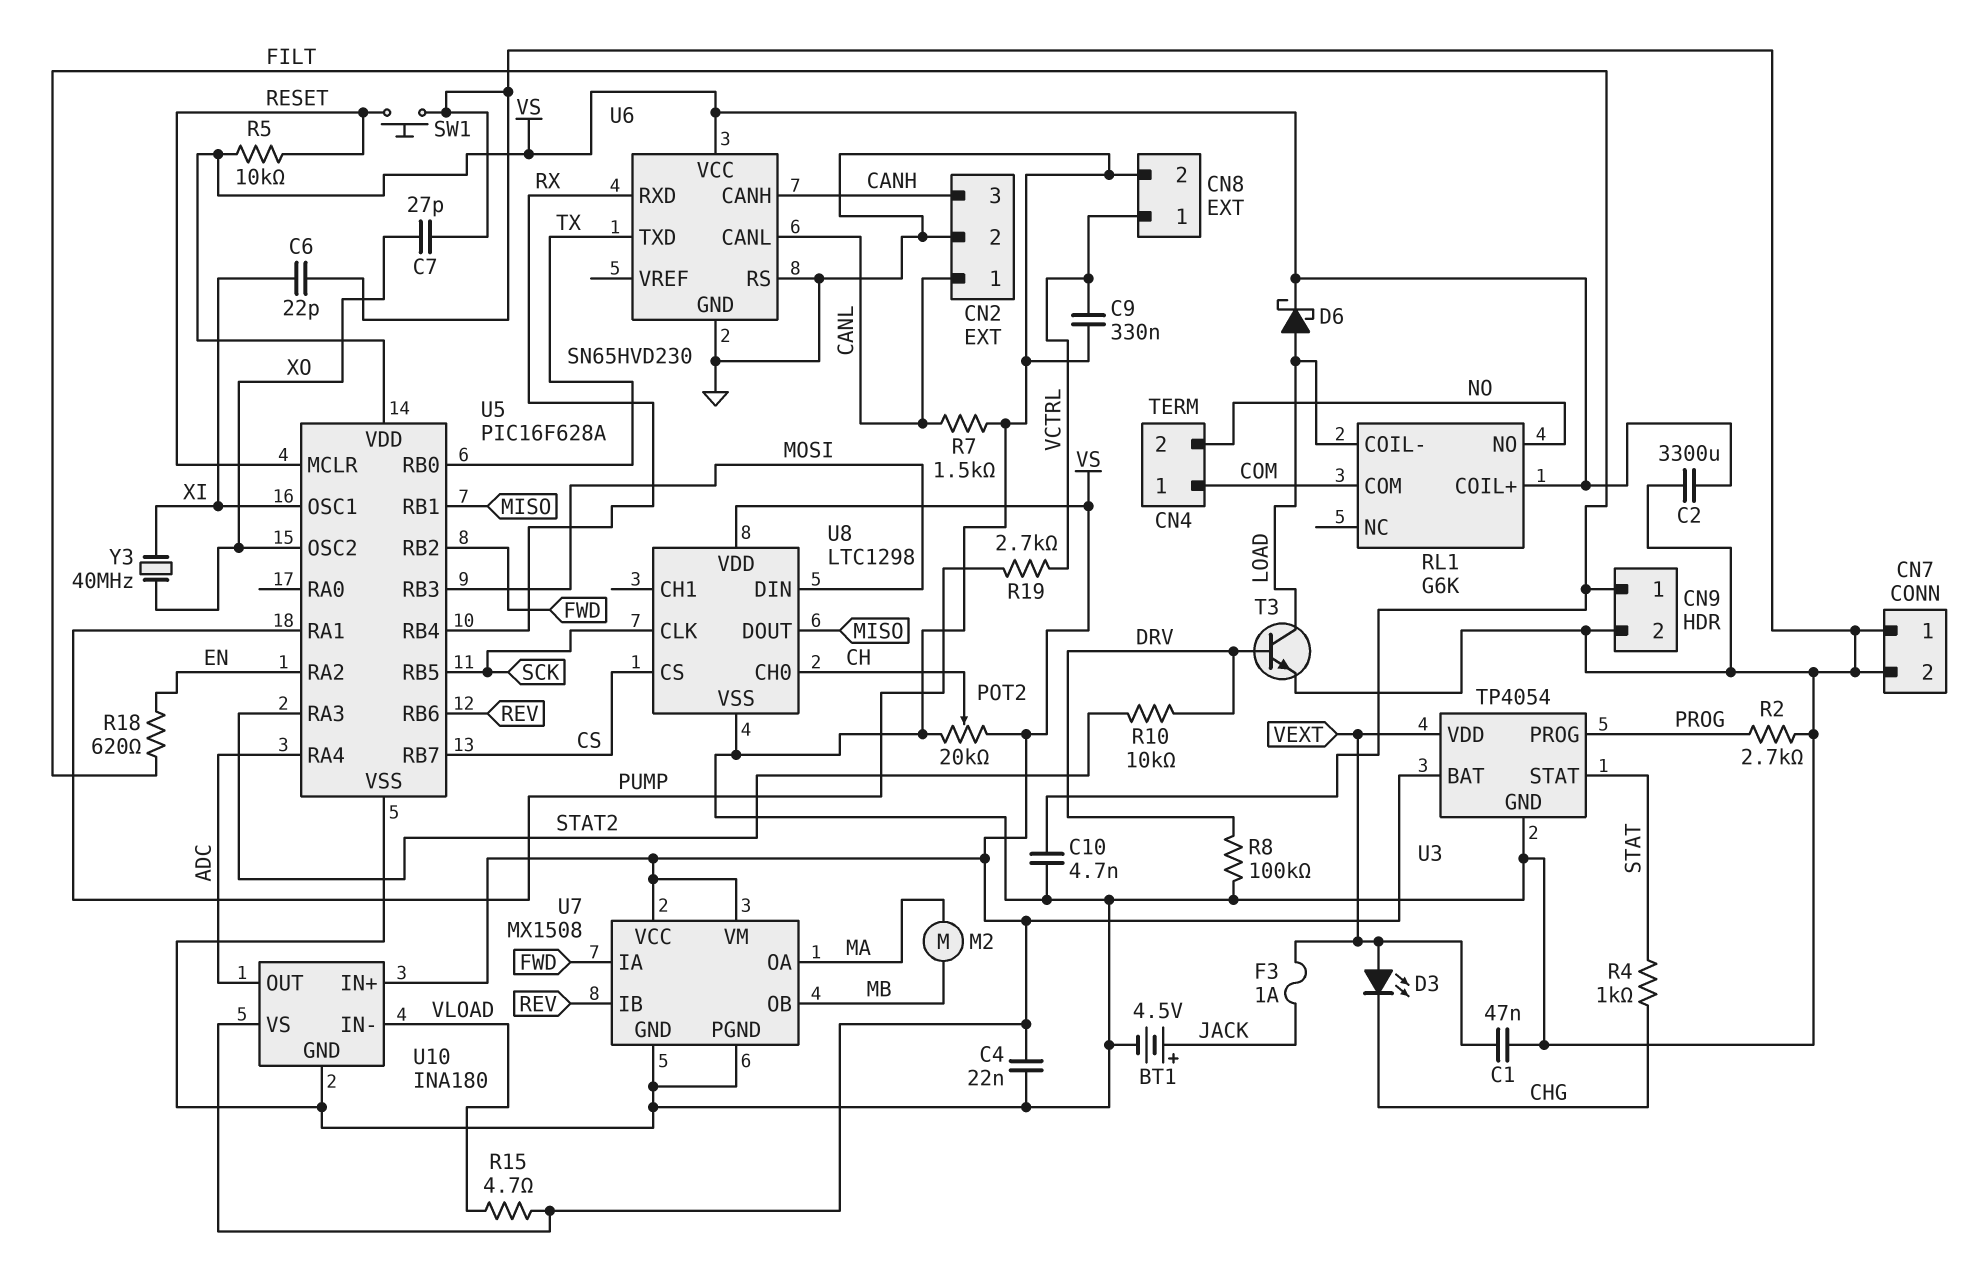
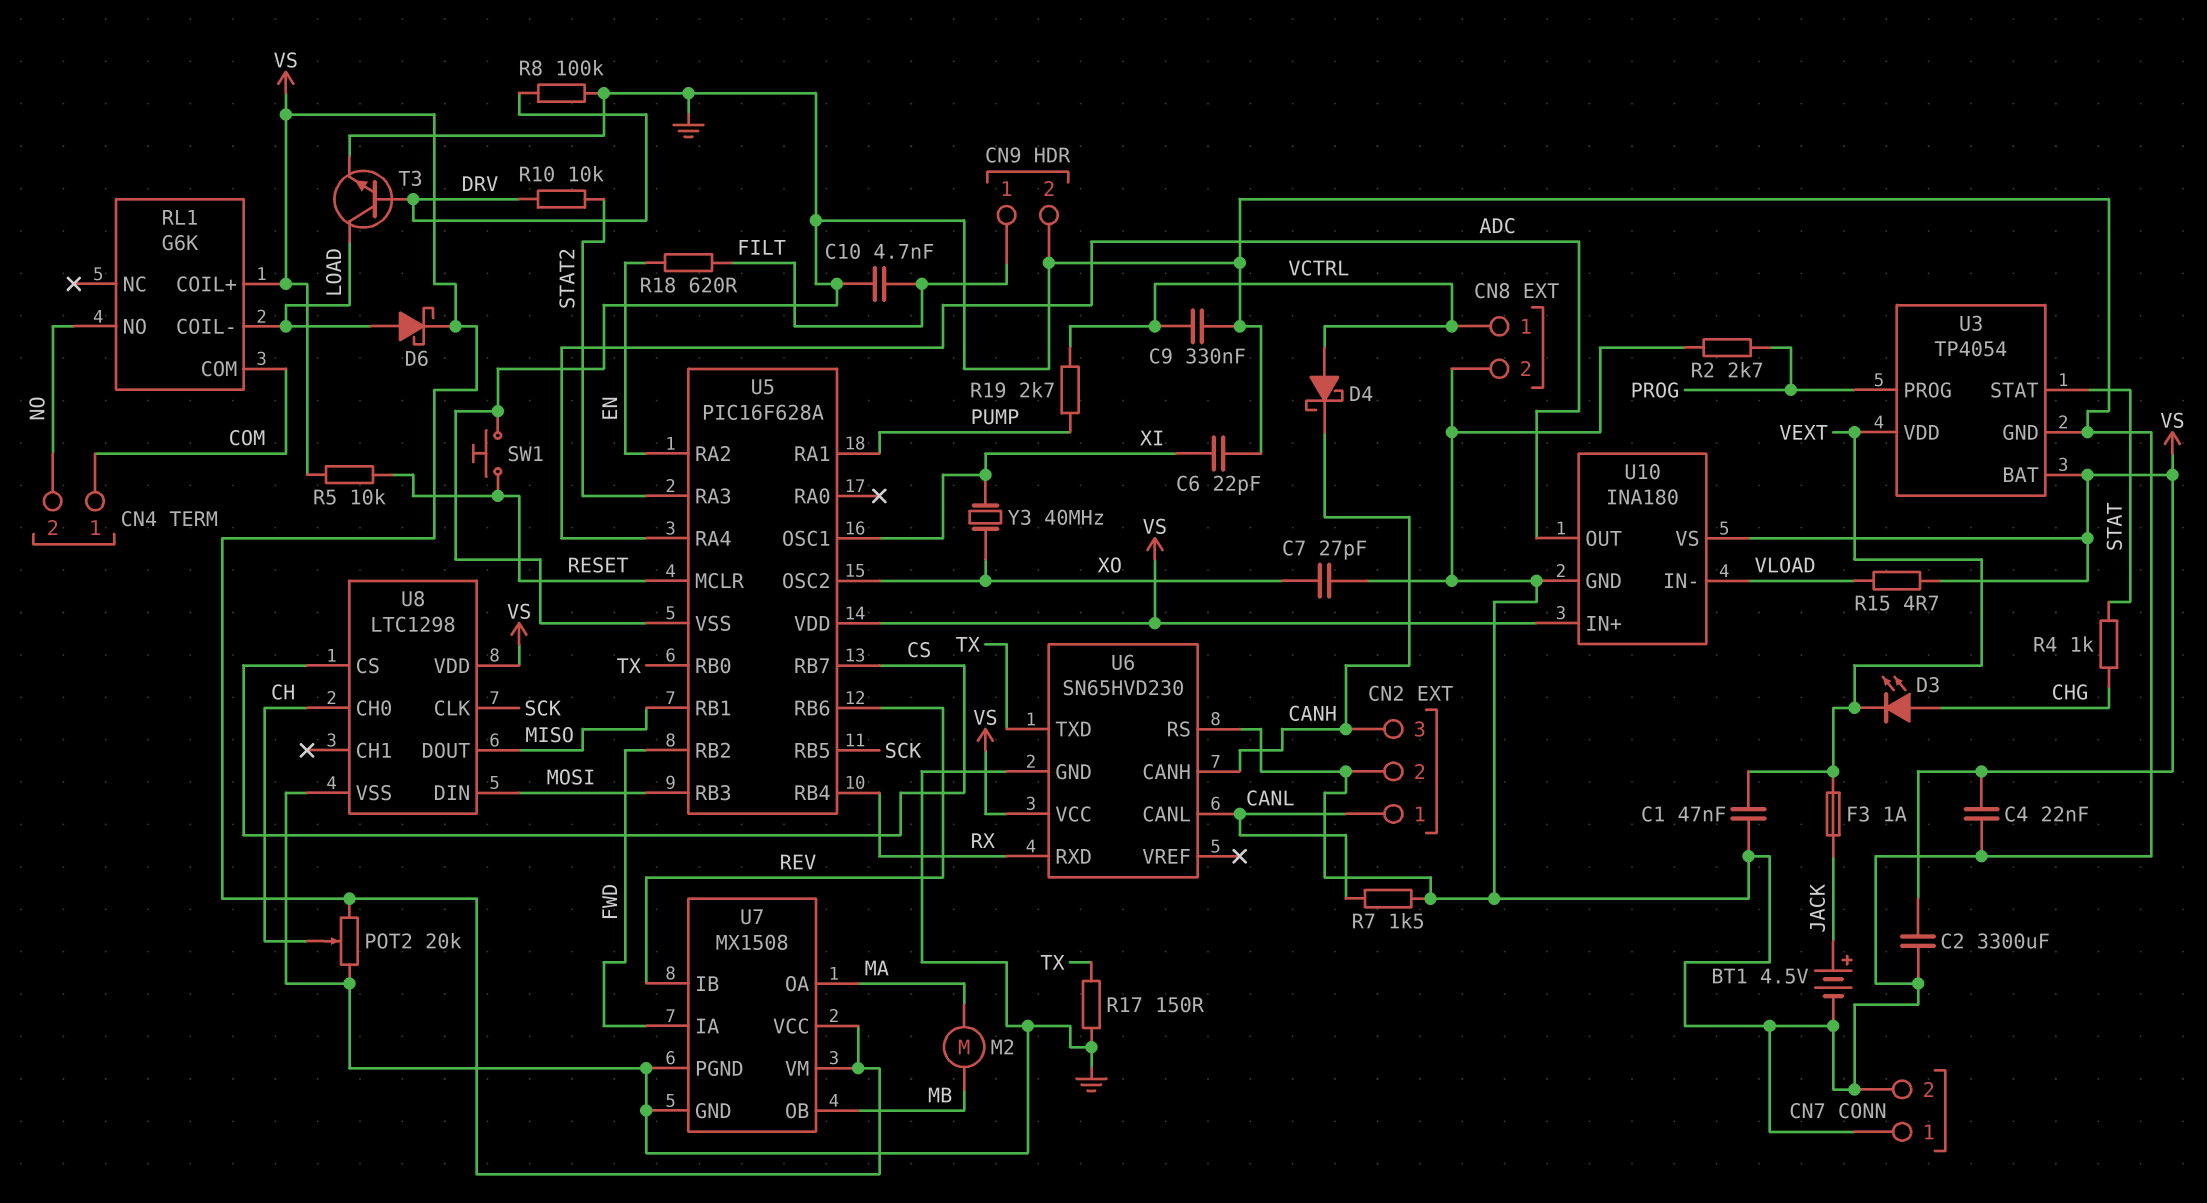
D3: LED (A VEXT, K CHG) -> LED (A CHG, K VEXT)
D4: none -> schottky (A VCTRL, K CANH)
R17: none -> 150 (GND, TX)

